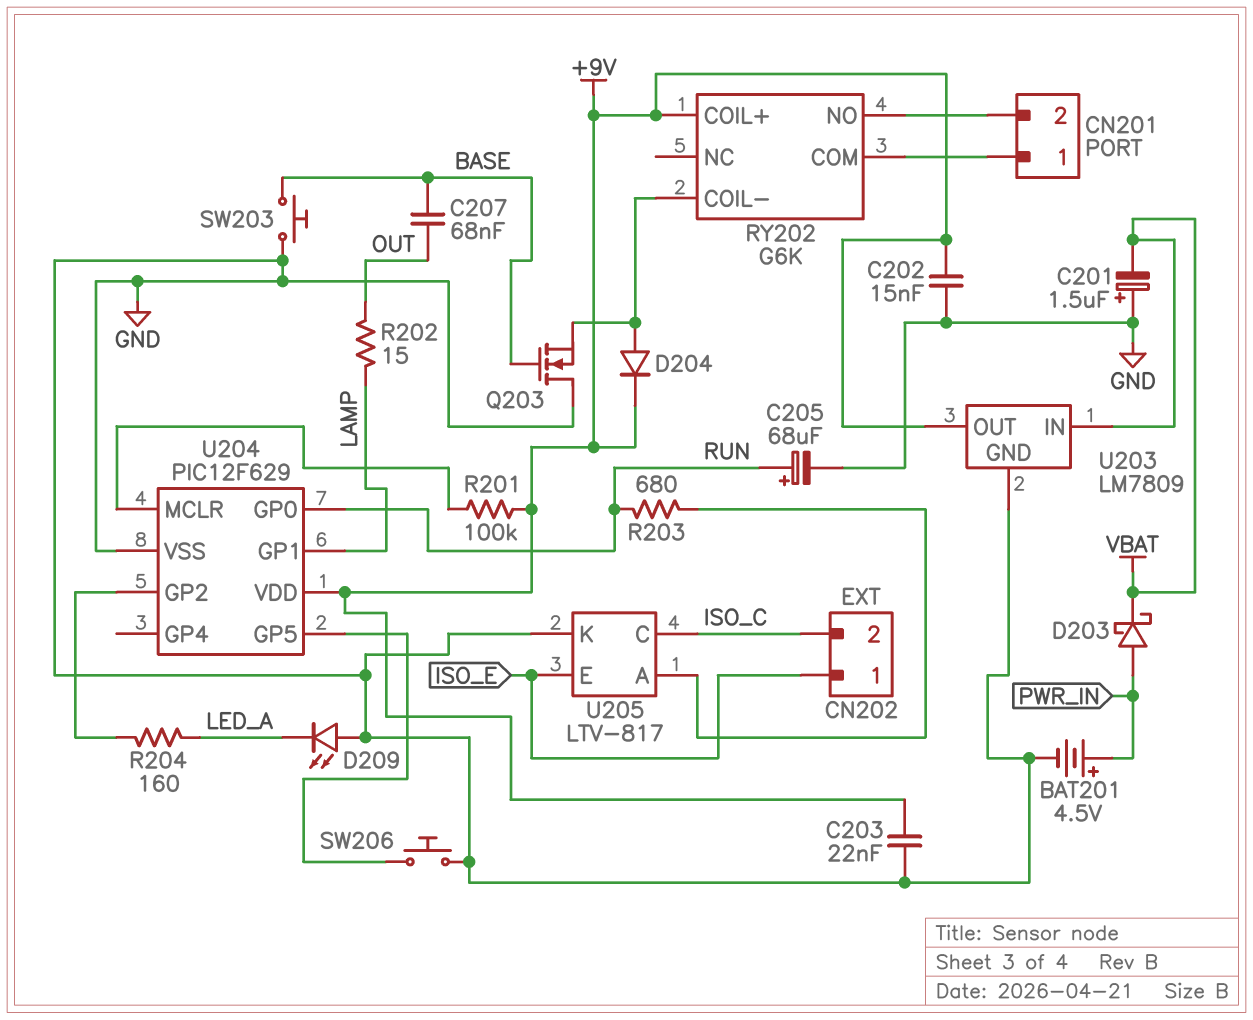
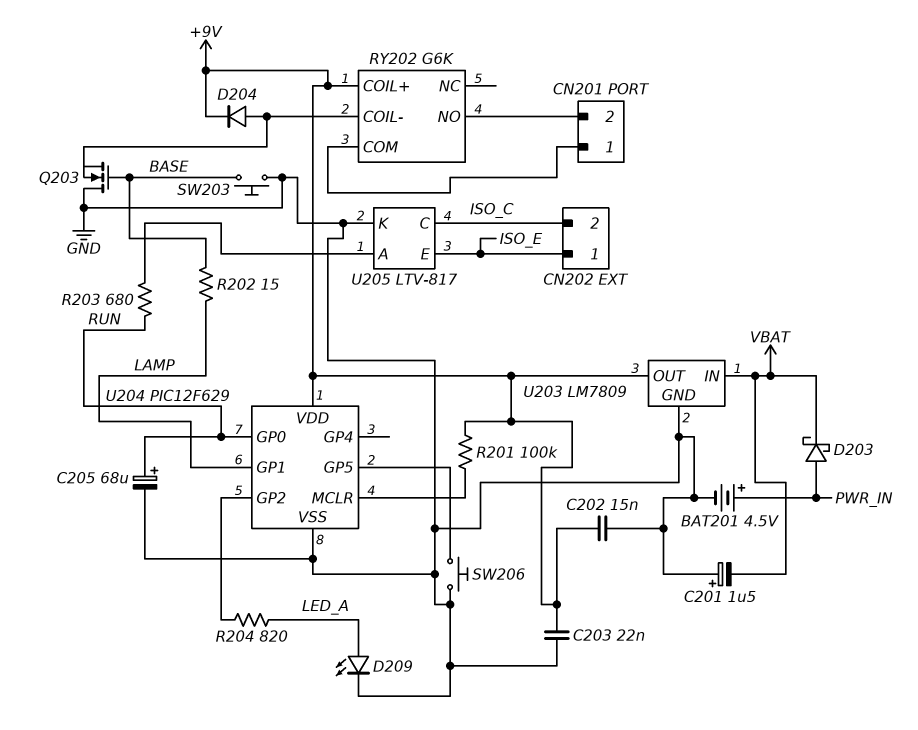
C207: 68nF (BASE, OUT) -> none
D209: LED (A GND, K LED_A) -> LED (A LED_A, K GND)
R202: 15 (LAMP, OUT) -> 15 (BASE, LAMP)
R204: 160 (LED_A, U204/GP2) -> 820 (LED_A, U204/GP2)

